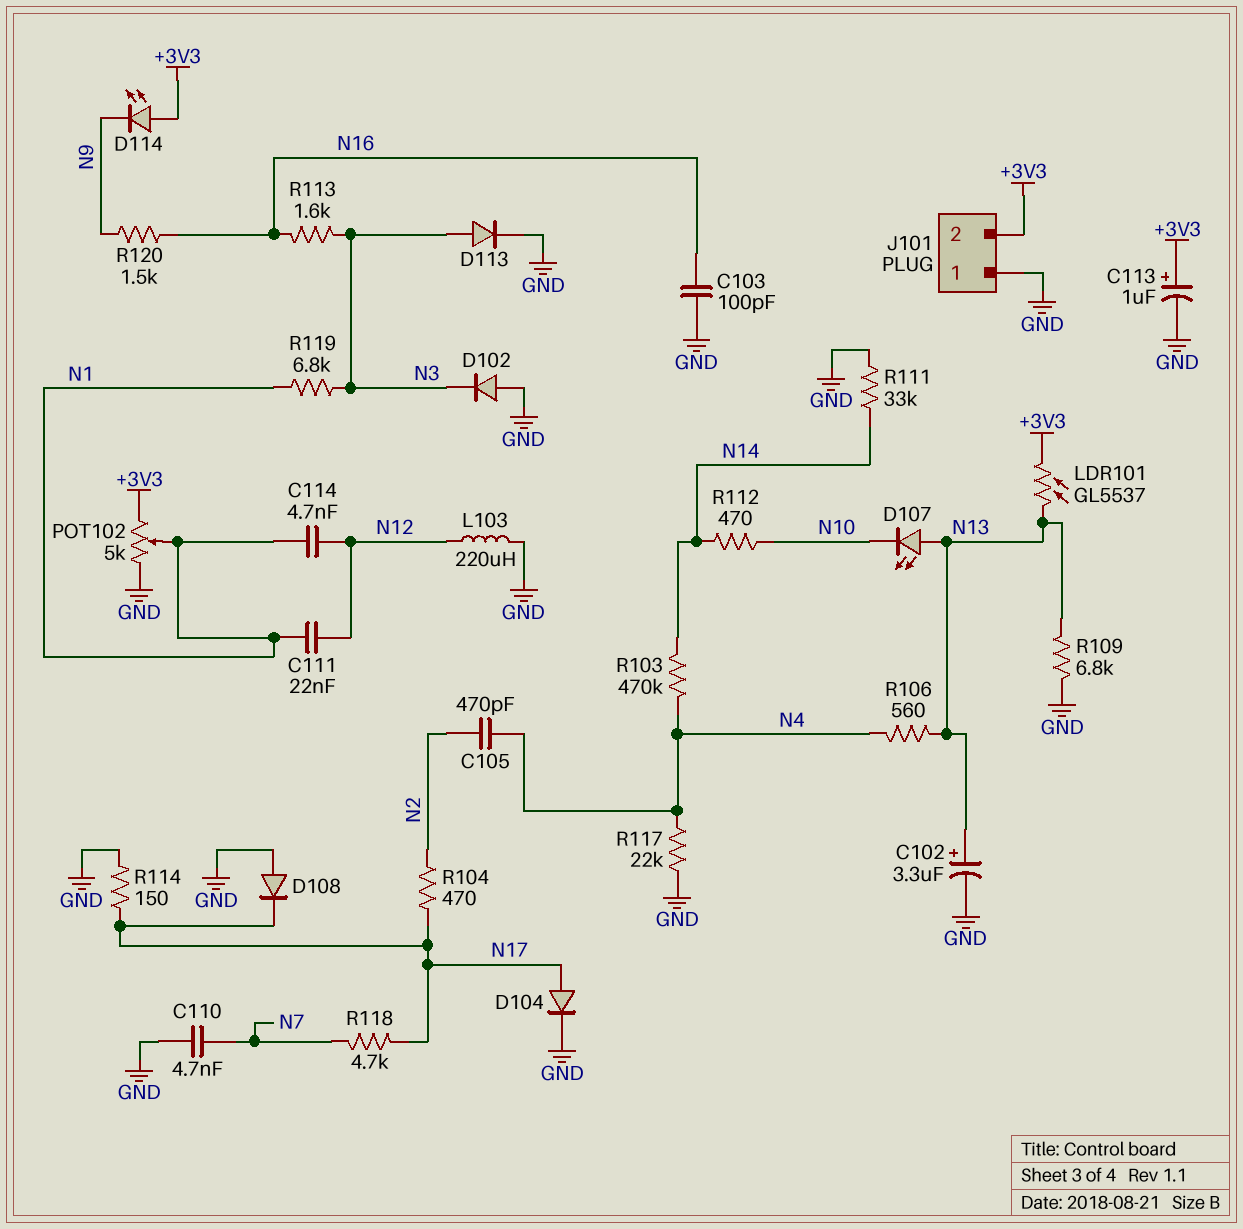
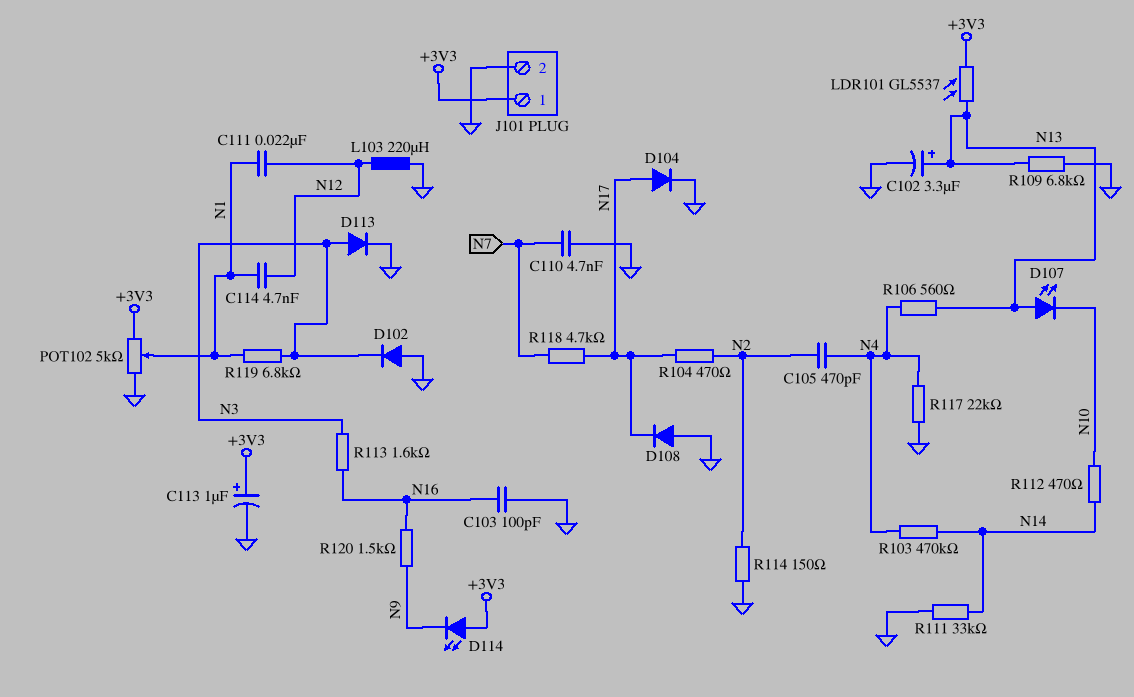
J101 pin 1: GND -> +3V3
J101 pin 2: +3V3 -> GND
R114: 150 (GND, N17) -> 150 (GND, N2)

